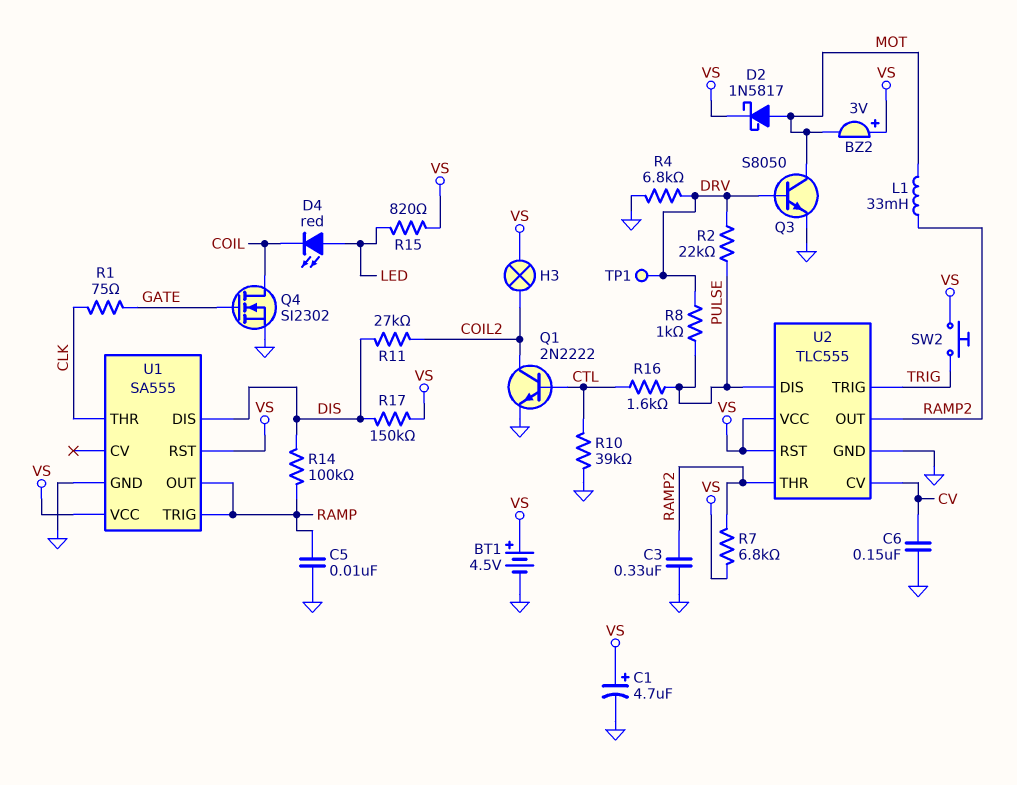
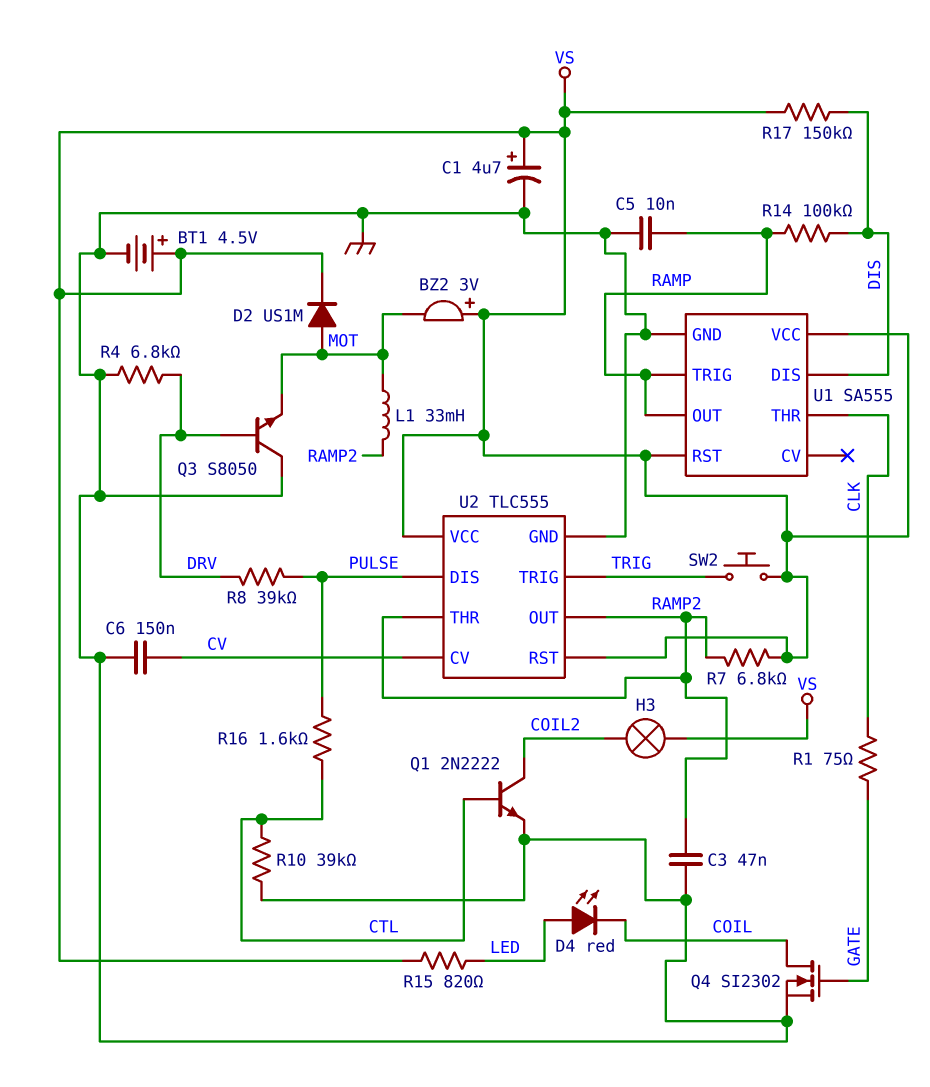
C3: 330nF (GND, RAMP2) -> 47nF (GND, RAMP2)
D2: schottky 1N5817 (A MOT, K VS) -> diode US1M (A MOT, K VS)
Q3: NPN S8050 (B DRV, C MOT, E GND) -> NPN S8050 (B DRV, C GND, E MOT)
R2: 22k (DRV, PULSE) -> none
R8: 1k (DRV, PULSE) -> 39k (DRV, PULSE)
R11: 27k (COIL2, DIS) -> none
TP1: test point (DRV) -> none

